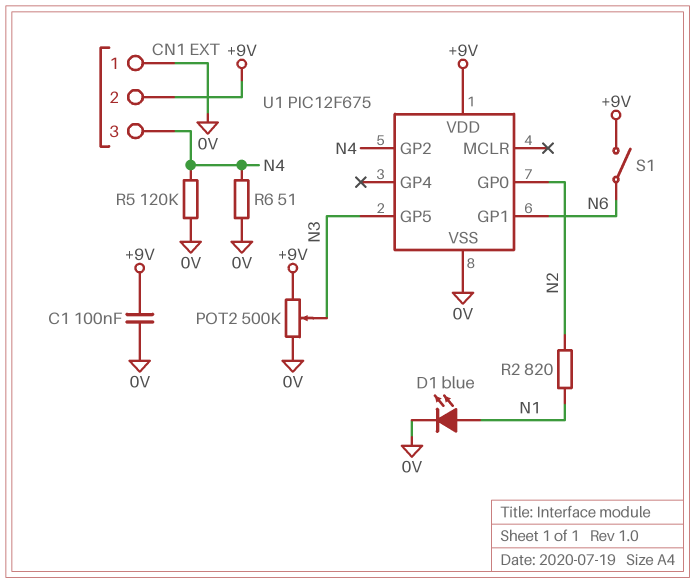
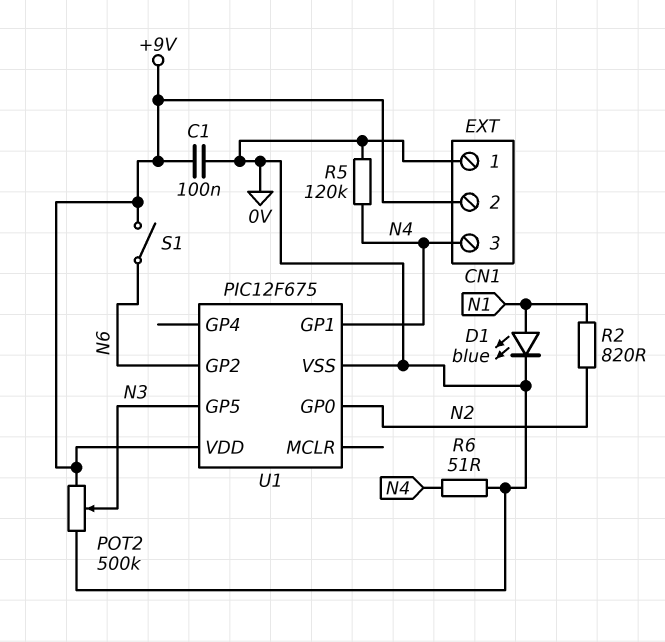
U1 pin GP1: N6 -> N4
U1 pin GP2: N4 -> N6

